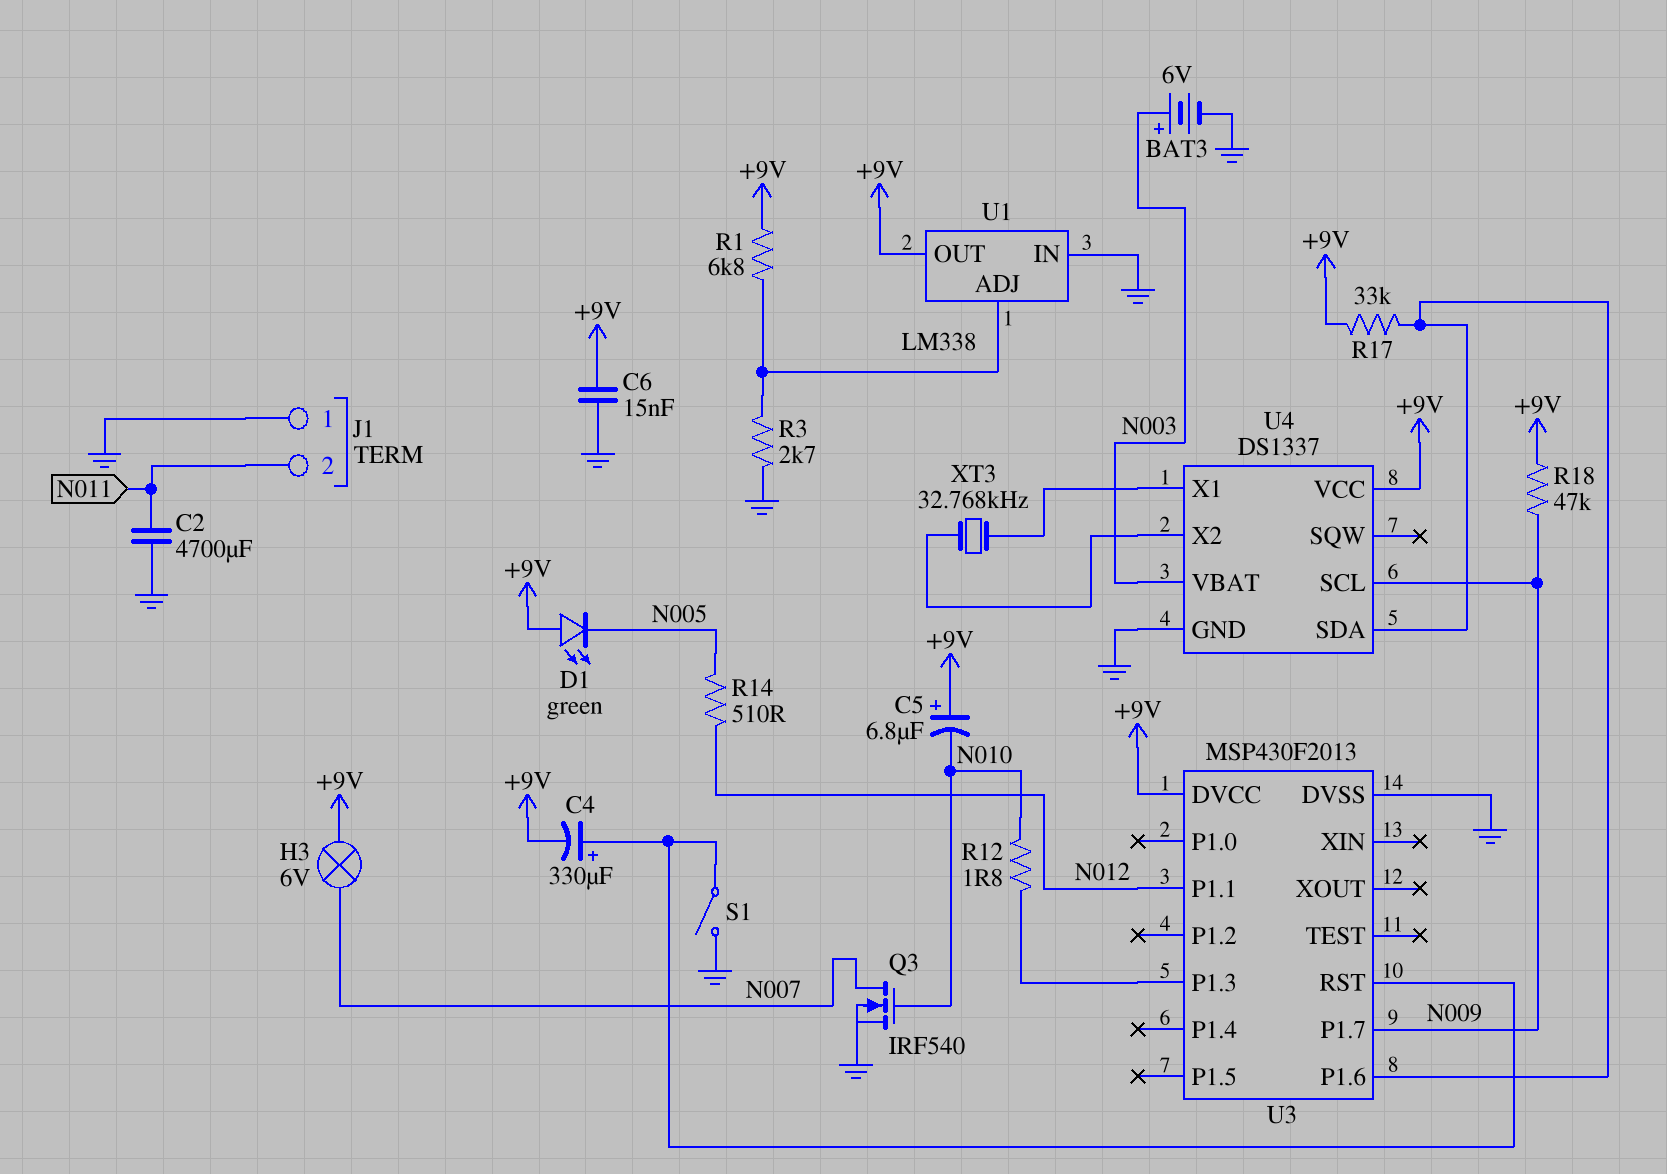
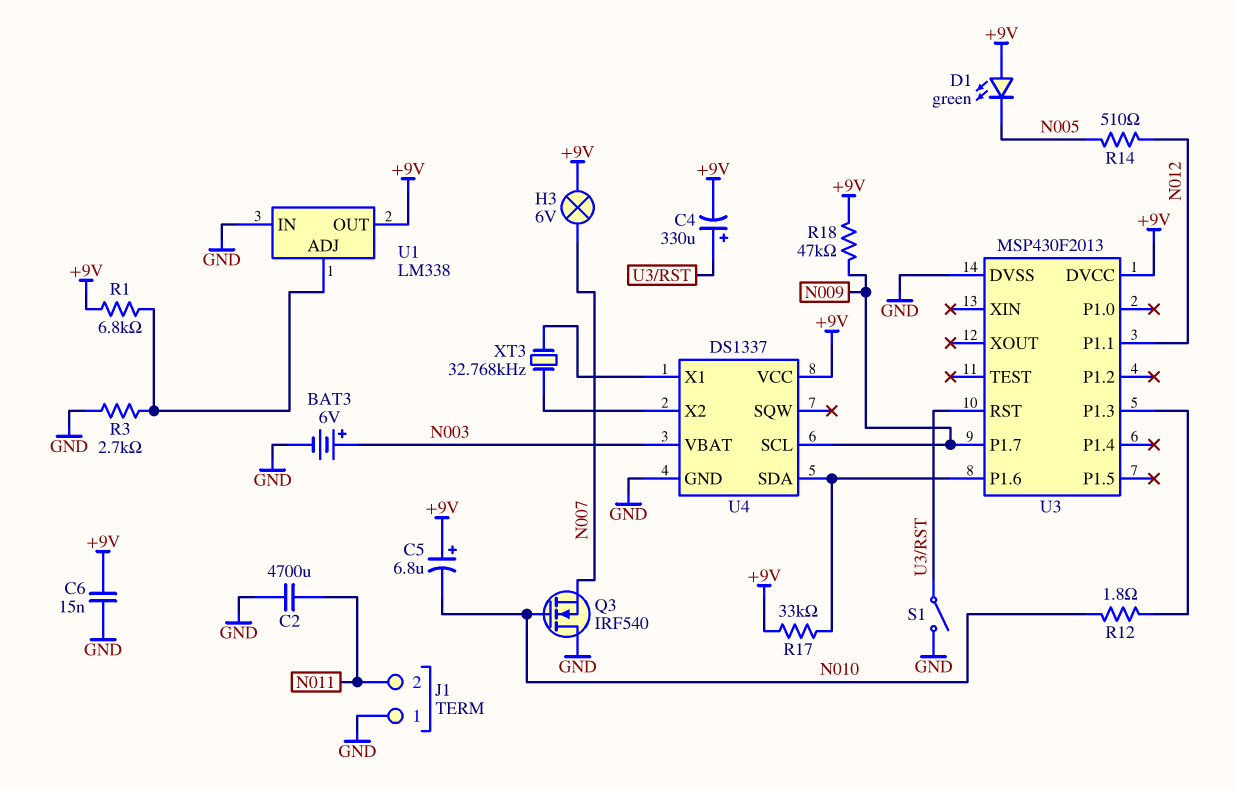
Q3: NMOS IRF540 (G N010, D N007, S GND) -> NMOS IRF540 (G N010, D GND, S N007)

